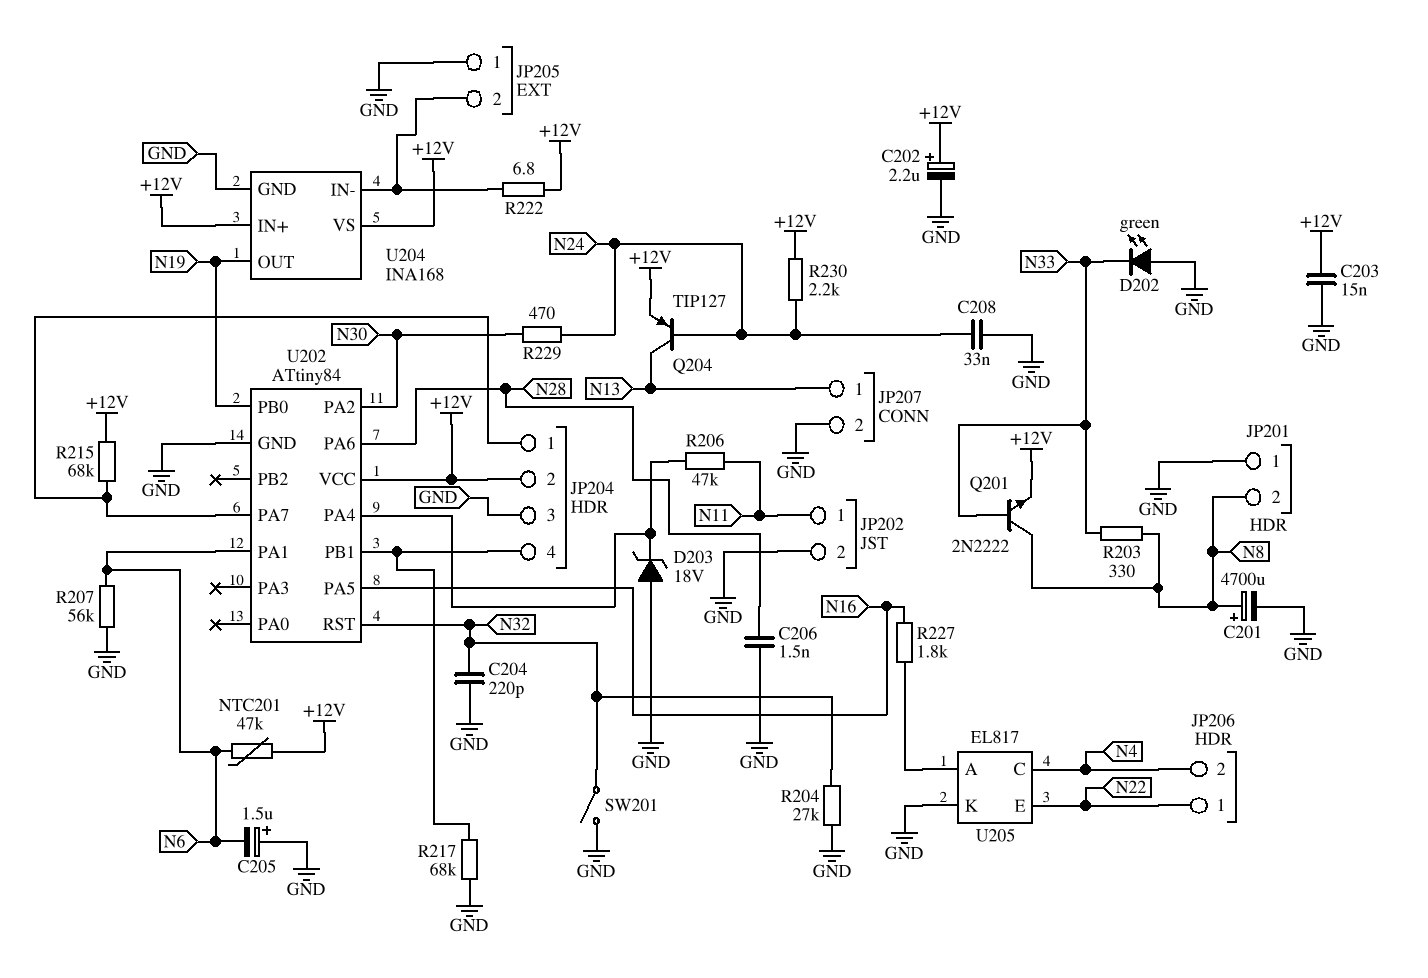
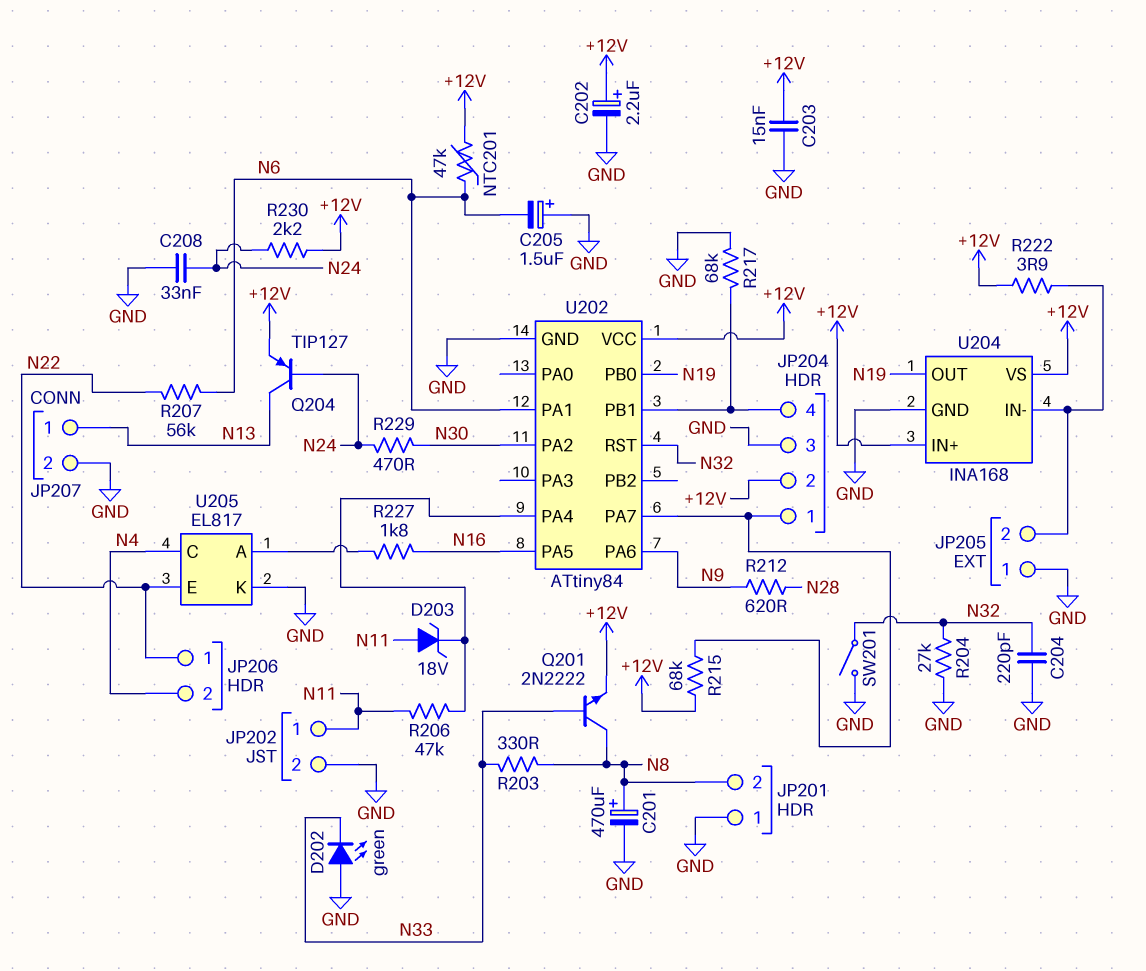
C201: 4700uF (plus N8, minus GND) -> 470uF (plus N8, minus GND)
C206: 1.5nF (GND, N28) -> none
D203: zener 18V (A GND, K U202/PA4) -> zener 18V (A N11, K U202/PA4)
R207: 56k (GND, N6) -> 56k (N6, N22)
R212: none -> 620 (N9, N28)
R222: 6.8 (+12V, JP205/2) -> 3.9 (+12V, JP205/2)
U202 pin PA6: N28 -> N9

